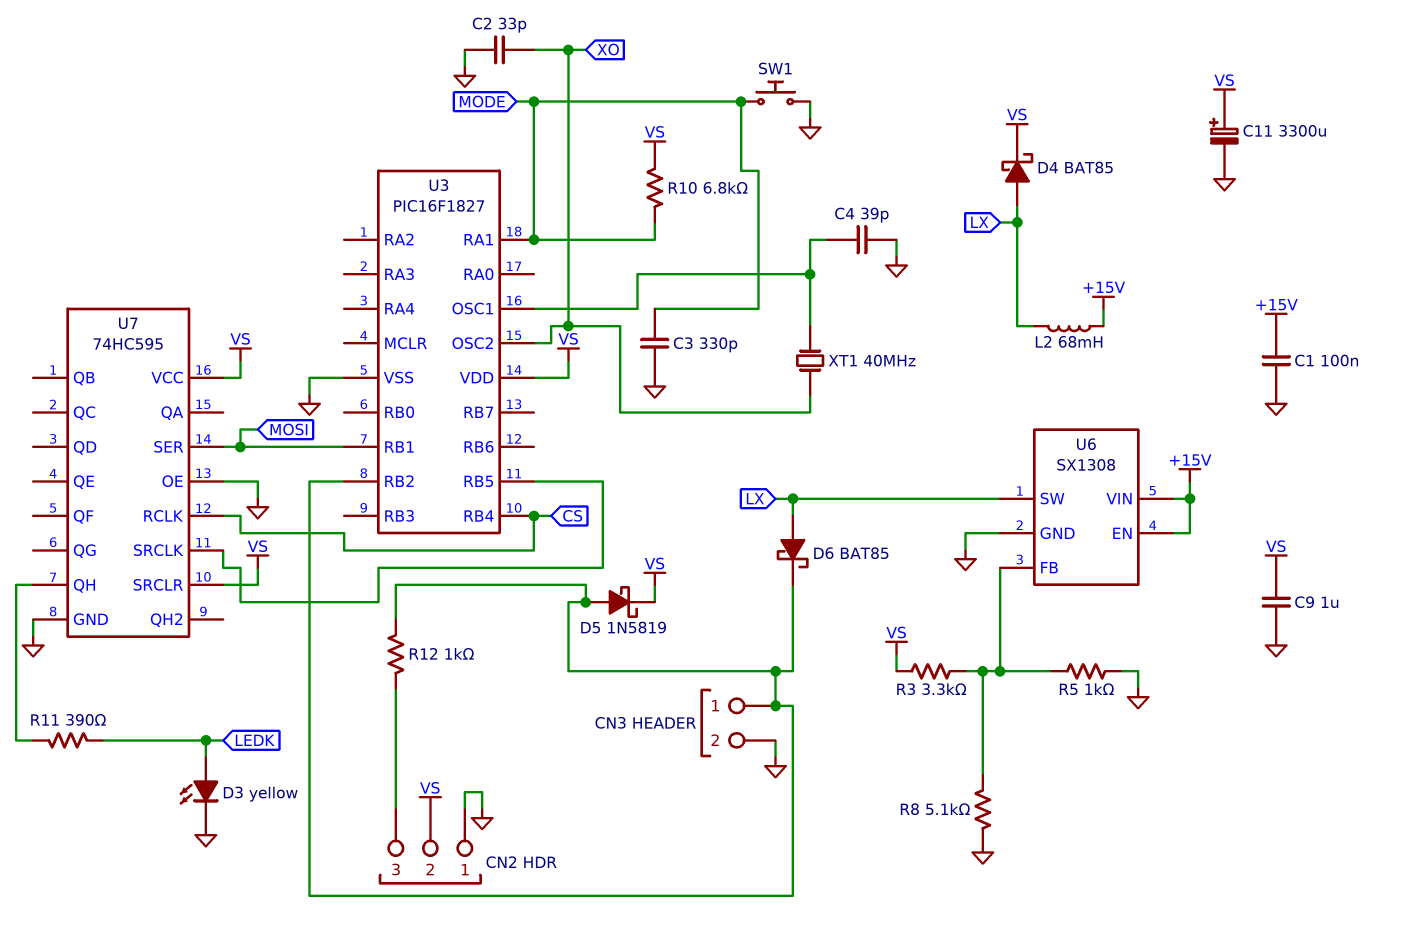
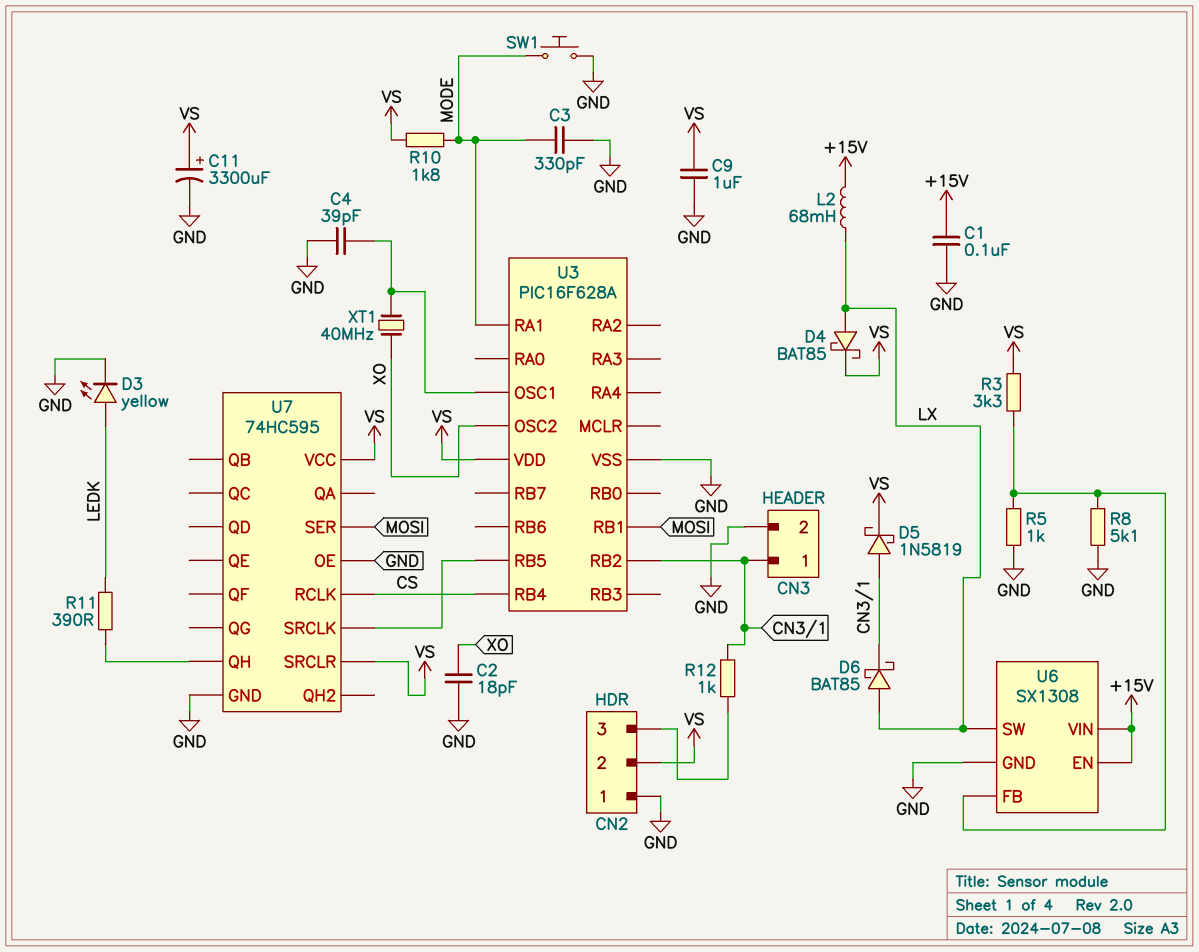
C2: 33pF (GND, XO) -> 18pF (GND, XO)
R10: 6.8k (MODE, VS) -> 1.8k (MODE, VS)
U3: PIC16F1827 -> PIC16F628A

